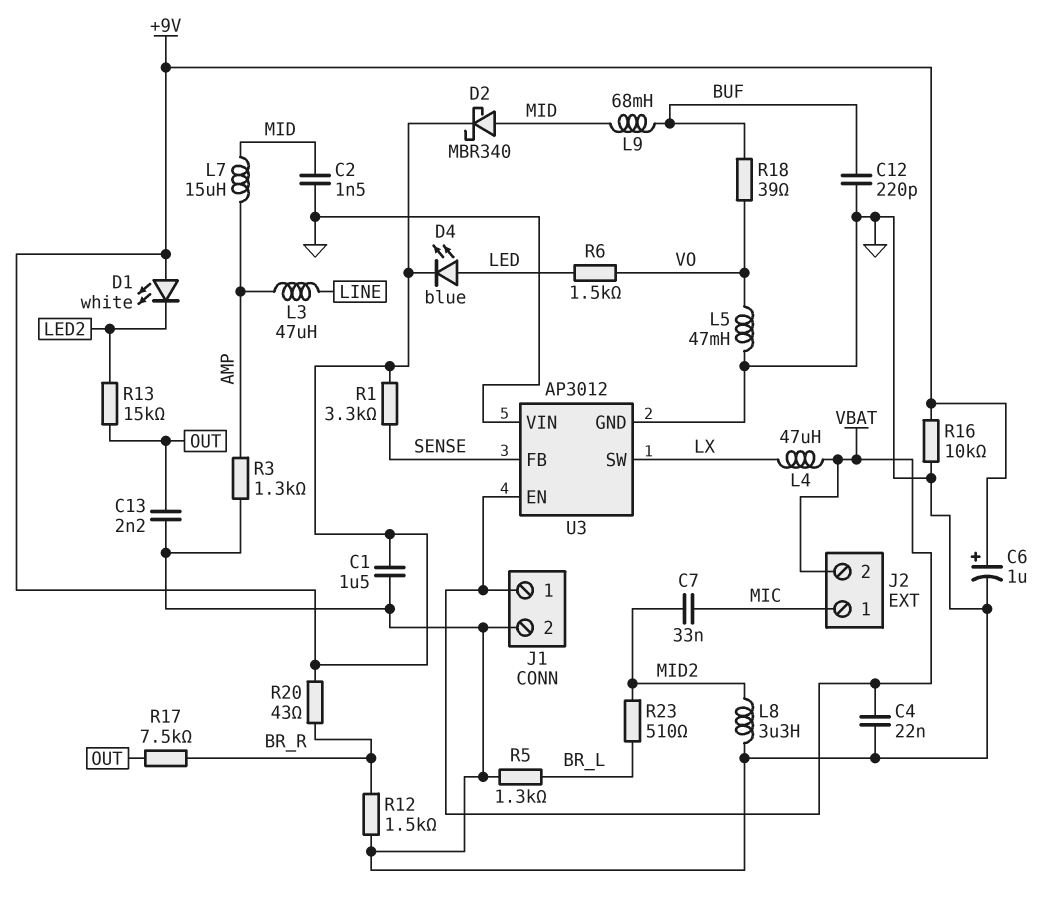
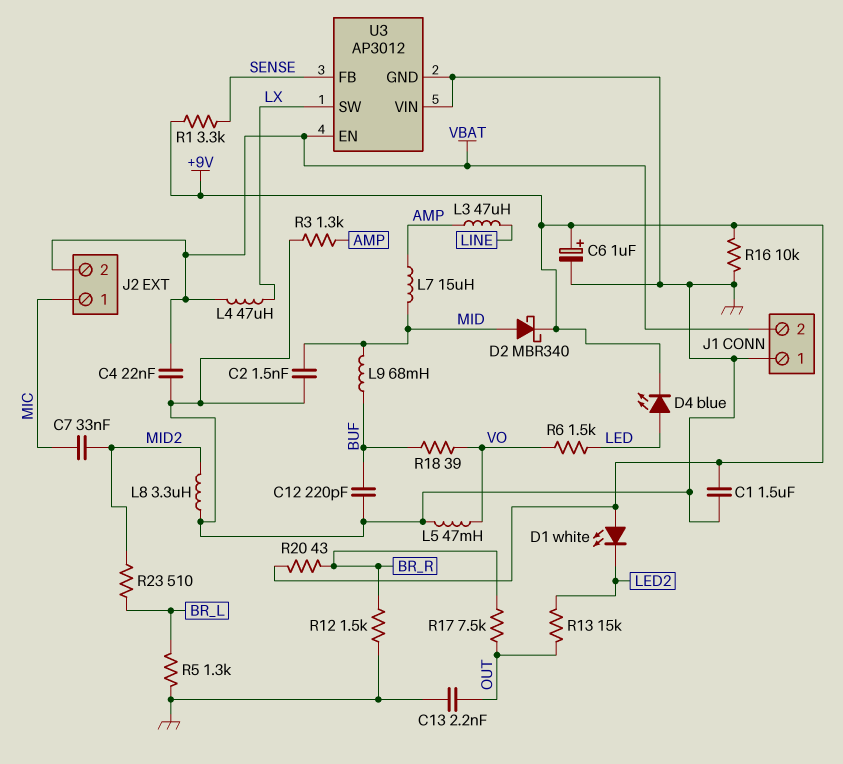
J1 pin 1: VBAT -> GND
J1 pin 2: GND -> VBAT

